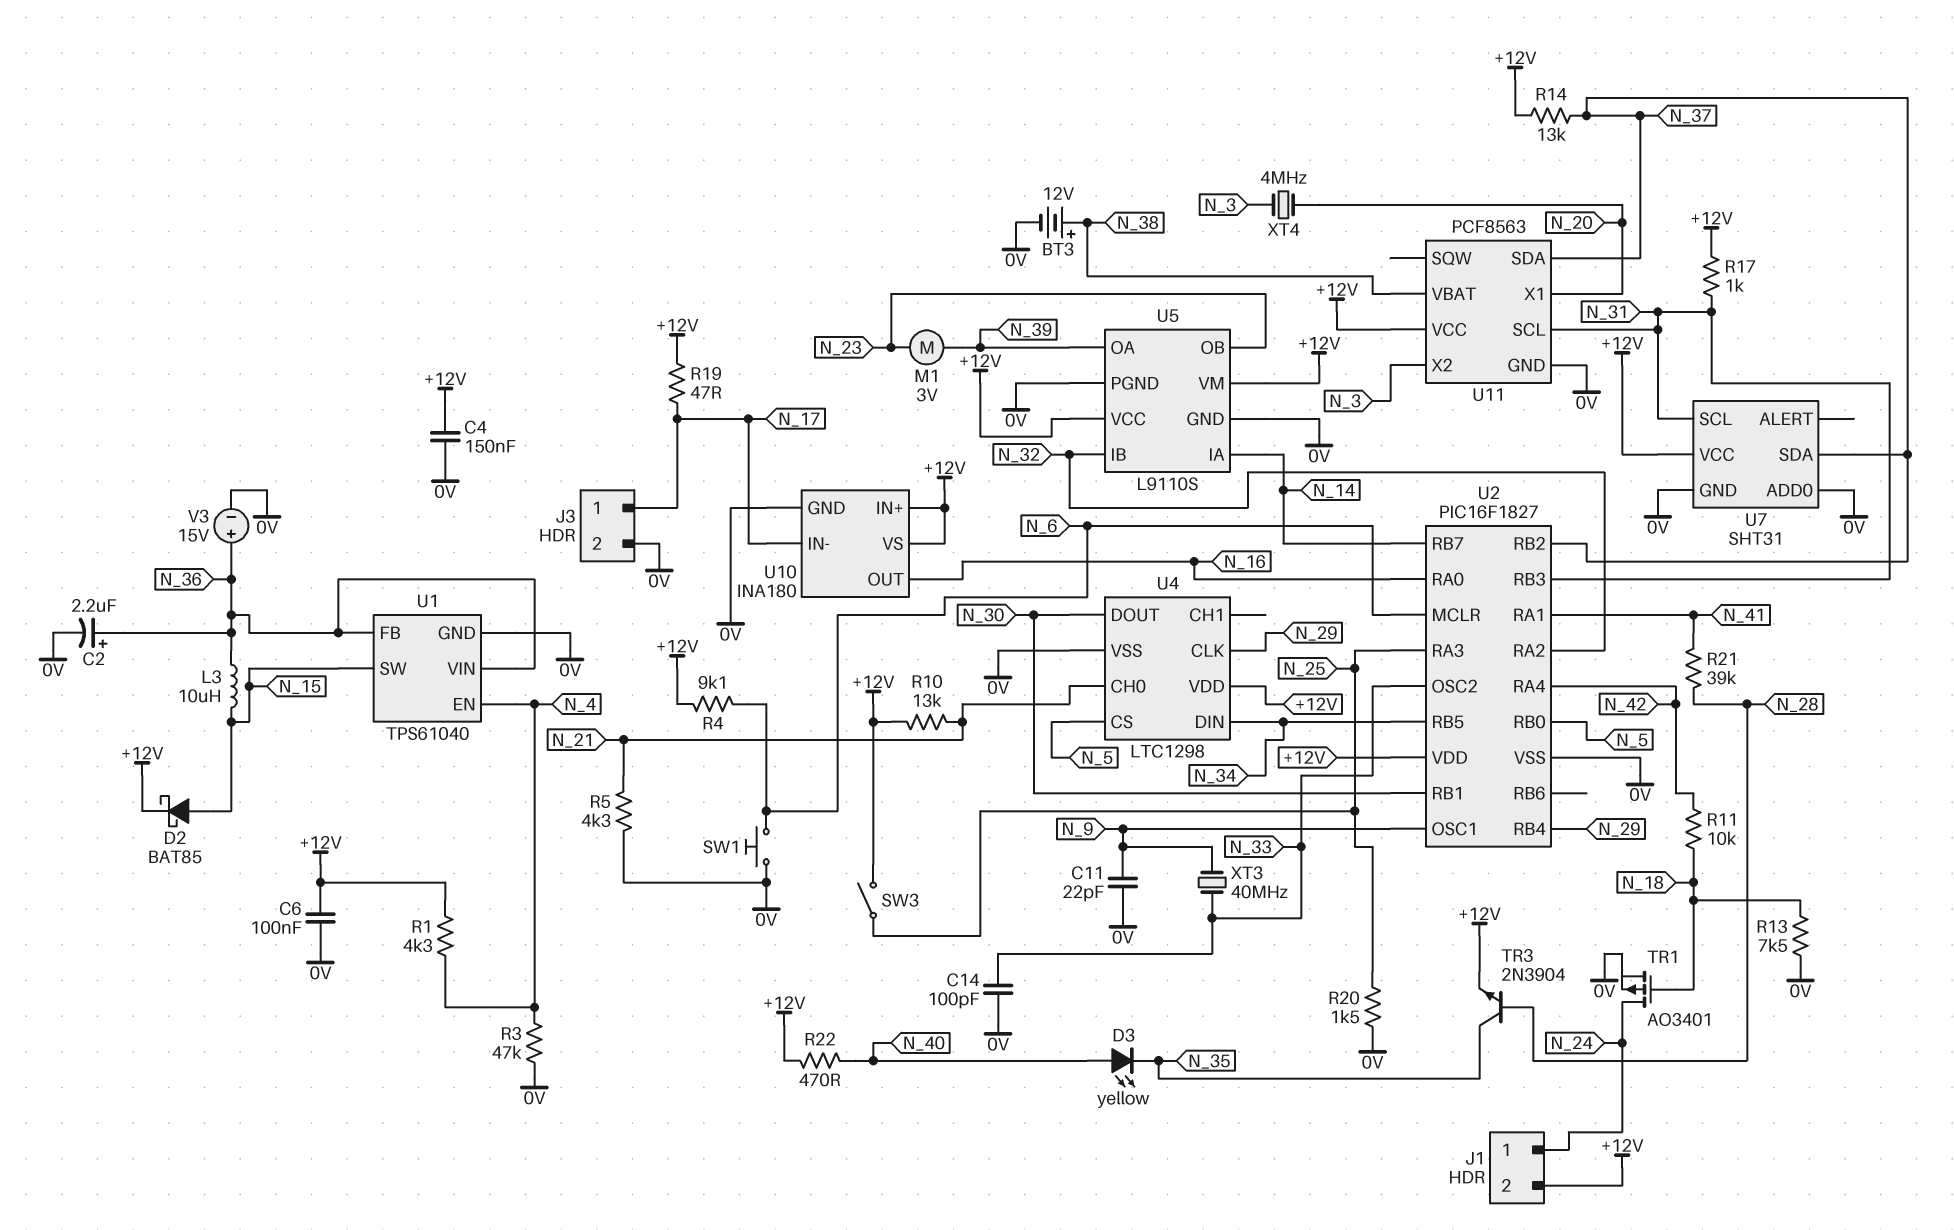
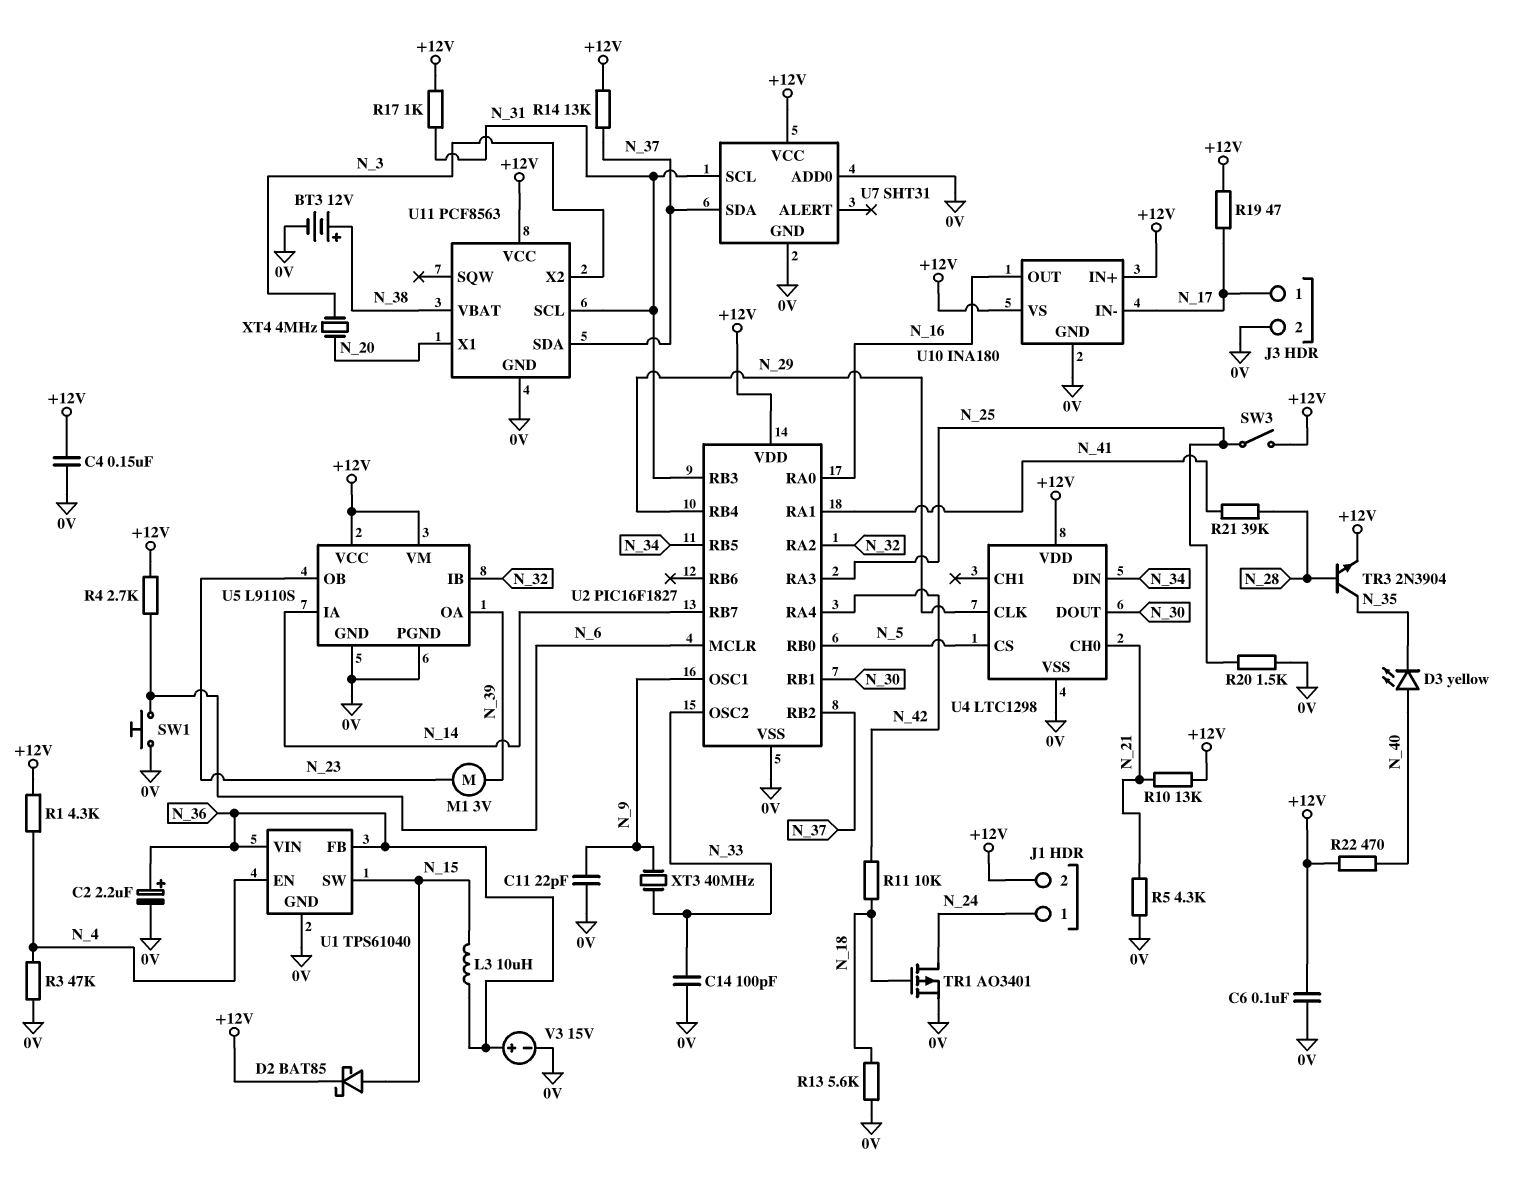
R4: 9.1k (+12V, N_6) -> 2.7k (+12V, N_6)
R13: 7.5k (0V, N_18) -> 5.6k (0V, N_18)

